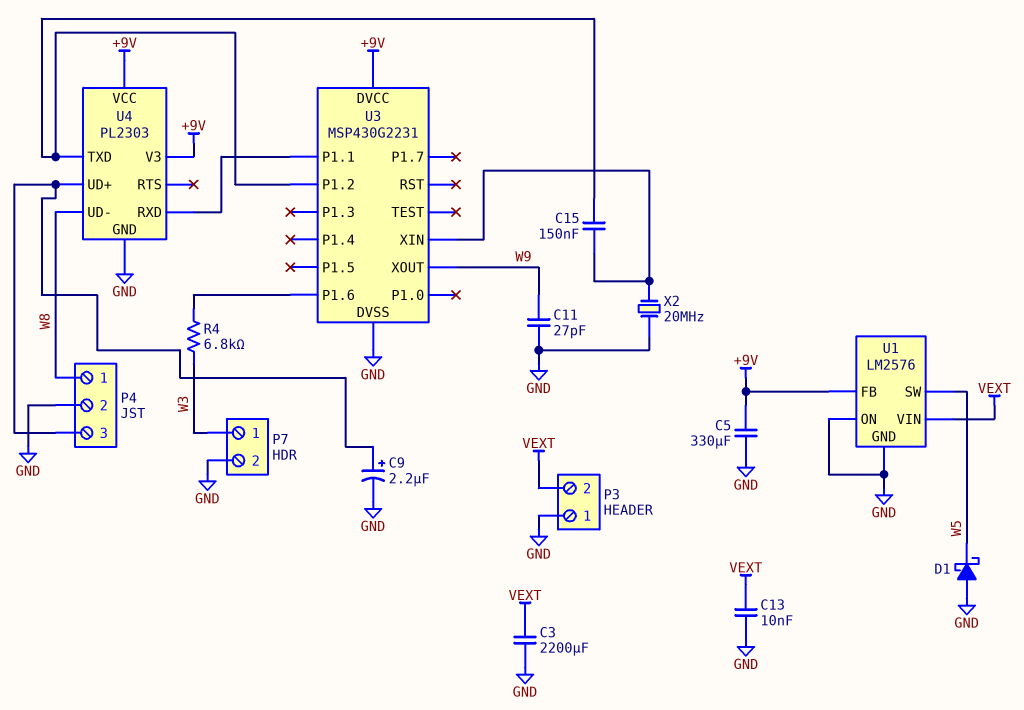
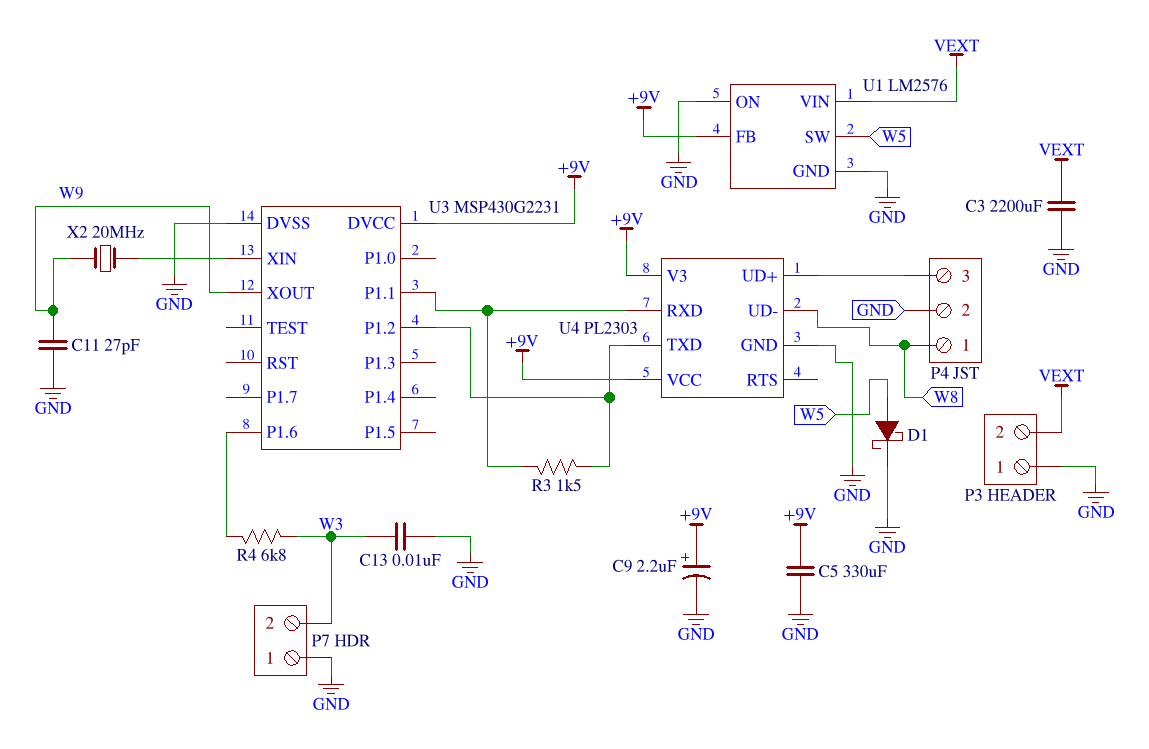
C9: 2.2uF (plus P4/3, minus GND) -> 2.2uF (plus +9V, minus GND)
C13: 10nF (GND, VEXT) -> 10nF (GND, W3)
C15: 150nF (U3/P1.2, U3/XIN) -> none
D1: schottky (A GND, K W5) -> schottky (A W5, K GND)
P7 pin 1: W3 -> GND
P7 pin 2: GND -> W3
R3: none -> 1.5k (U3/P1.1, U3/P1.2)
X2: 20MHz (GND, U3/XIN) -> 20MHz (U3/XIN, W9)

